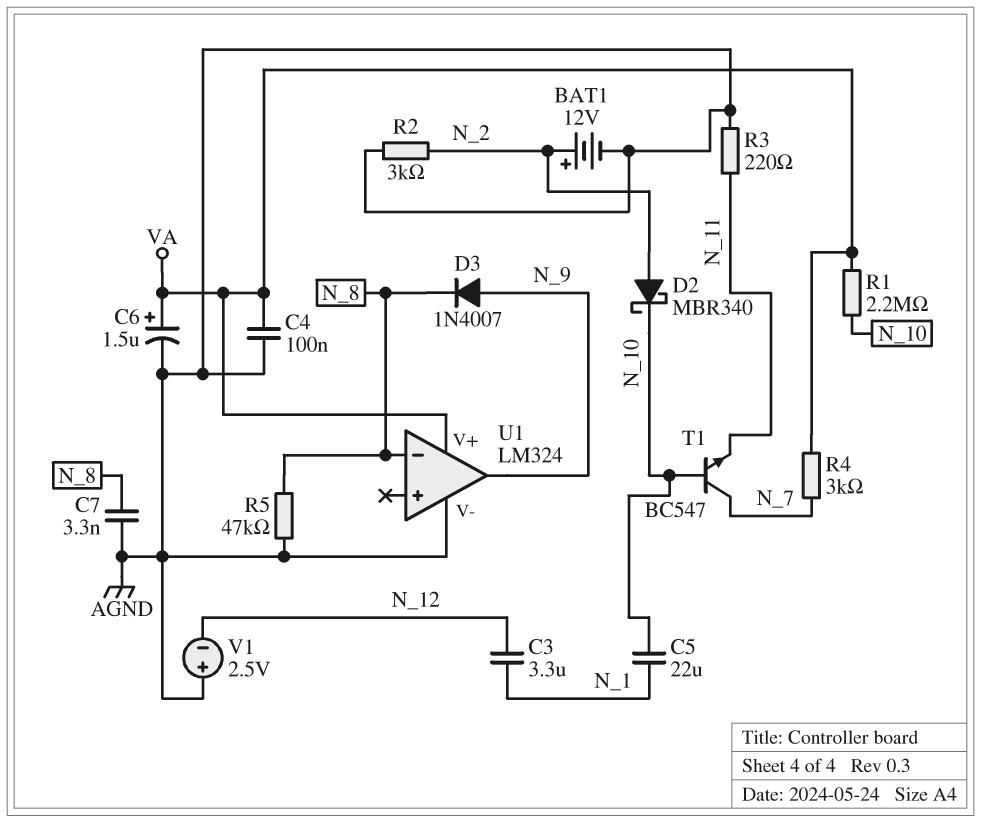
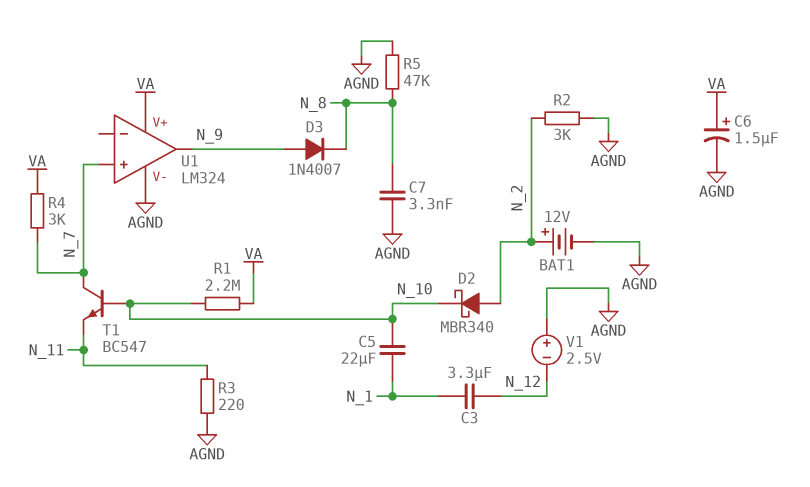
C4: 100nF (AGND, VA) -> none
U1 pin in+: none -> N_7
U1 pin in-: N_8 -> none

